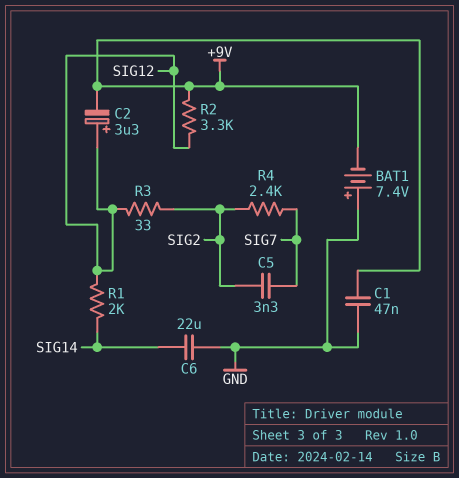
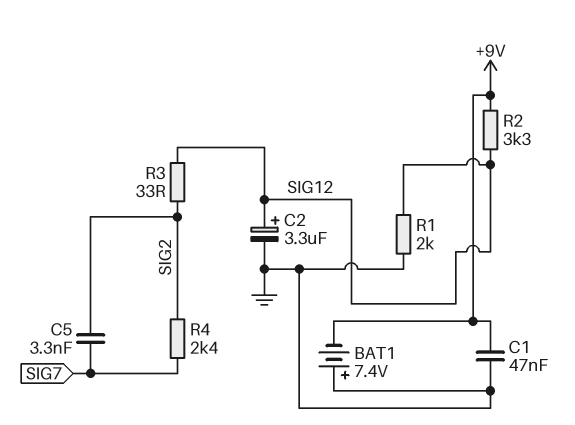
C2: 3.3uF (plus SIG12, minus +9V) -> 3.3uF (plus SIG12, minus GND)
C6: 22uF (GND, SIG14) -> none
R1: 2k (SIG12, SIG14) -> 2k (GND, SIG12)

